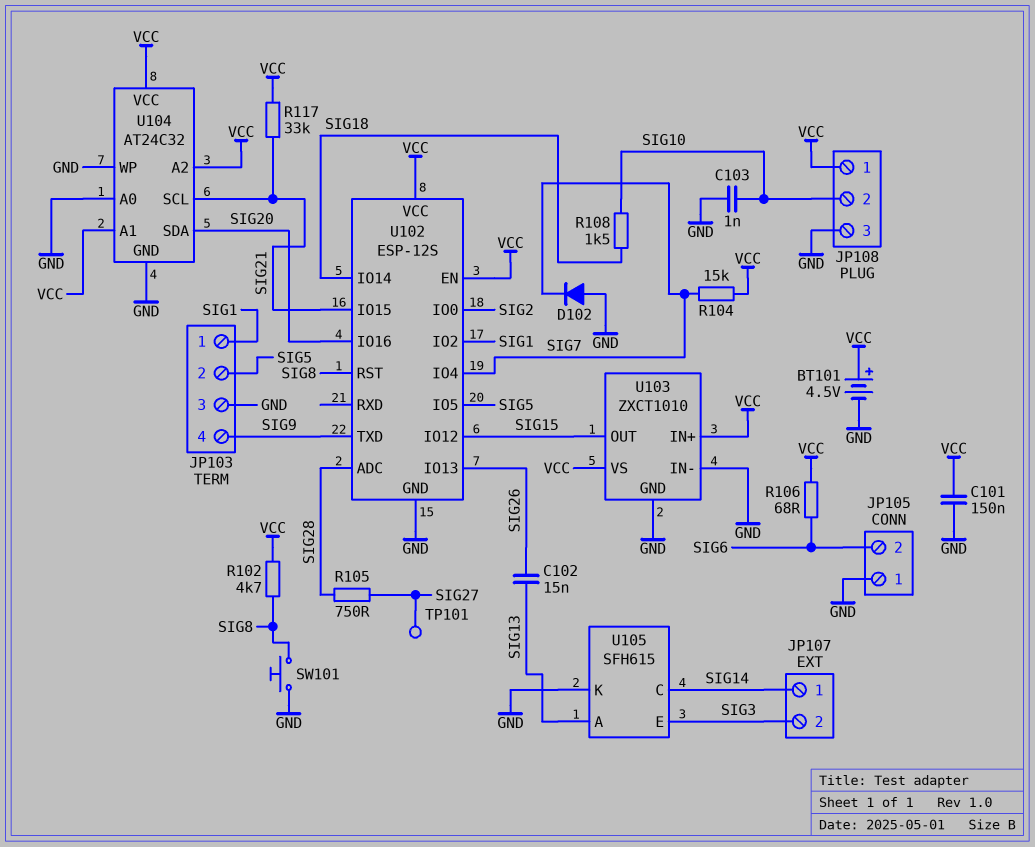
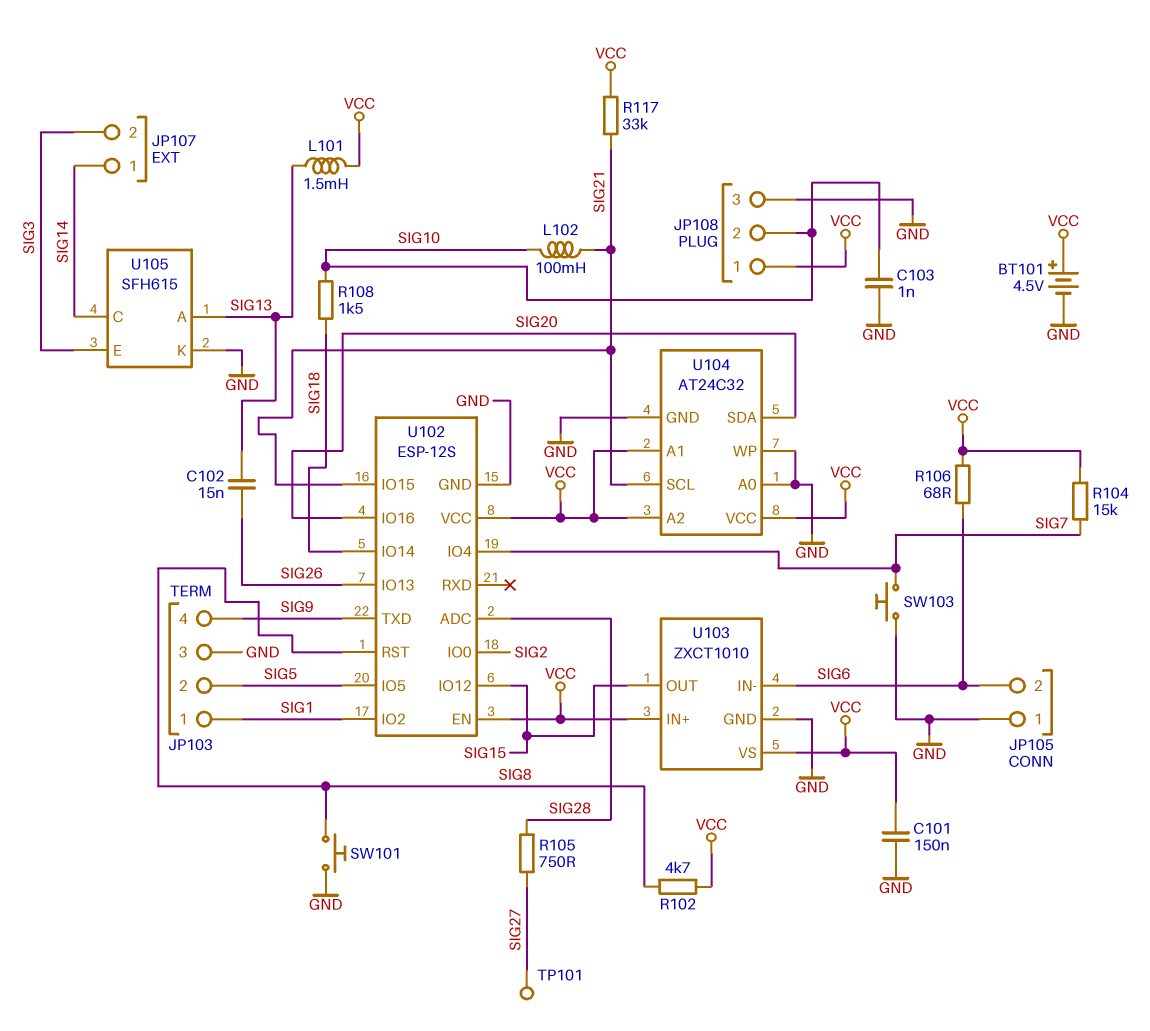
D102: diode (A GND, K SIG7) -> none
L101: none -> 1.5mH (SIG13, VCC)
L102: none -> 100mH (SIG10, SIG21)
SW103: none -> button (GND, SIG7)
U103 pin IN-: GND -> SIG6

